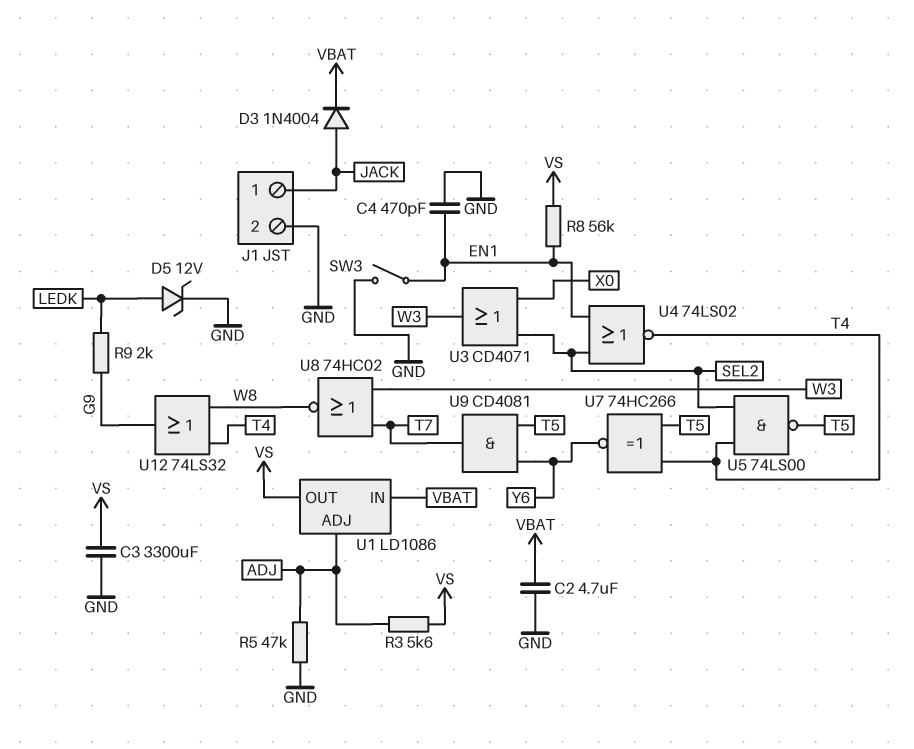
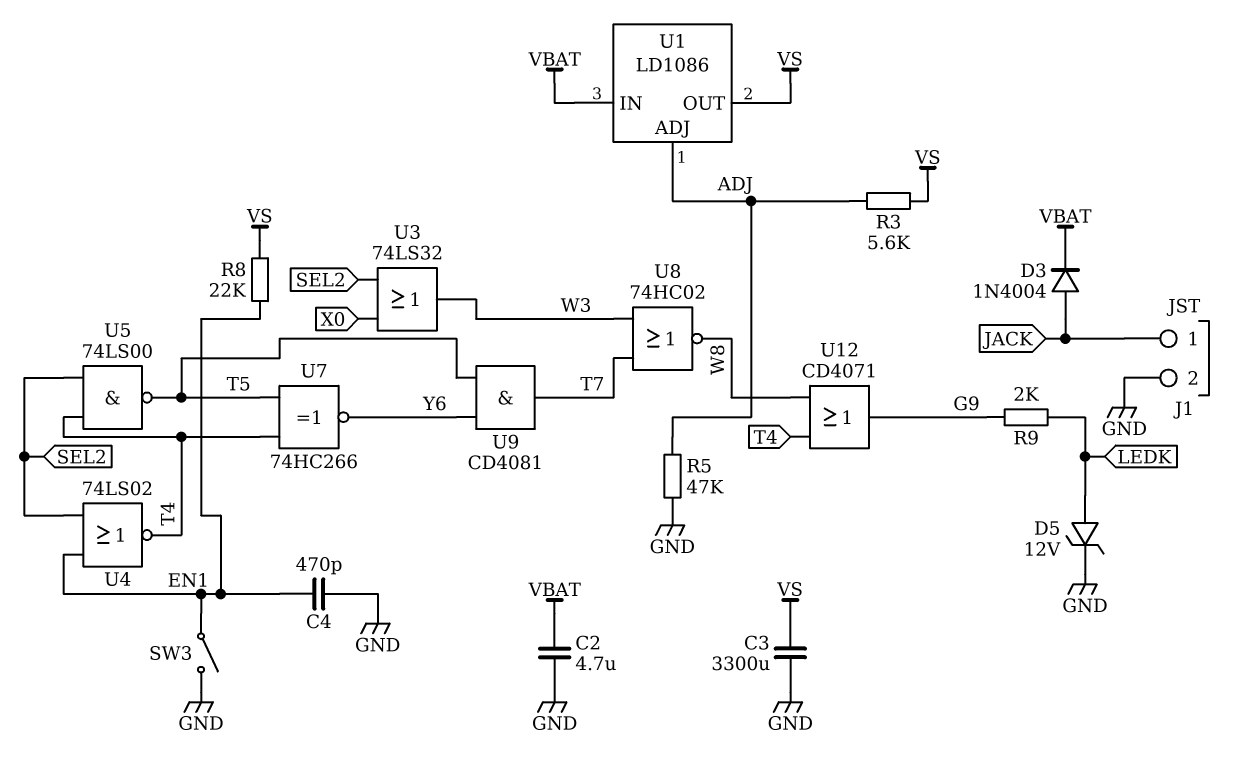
R8: 56k (EN1, VS) -> 22k (EN1, VS)
U3: OR CD4071 (in SEL2, in X0, out W3) -> OR 74LS32 (in SEL2, in X0, out W3)
U12: OR 74LS32 (in T4, in W8, out G9) -> OR CD4071 (in T4, in W8, out G9)

